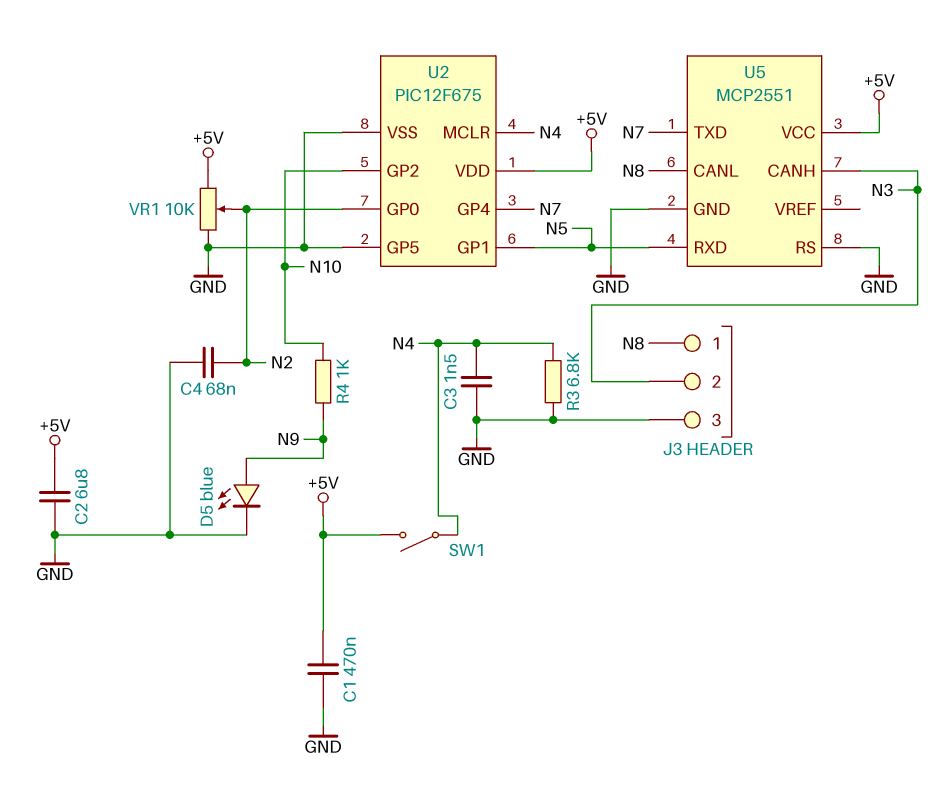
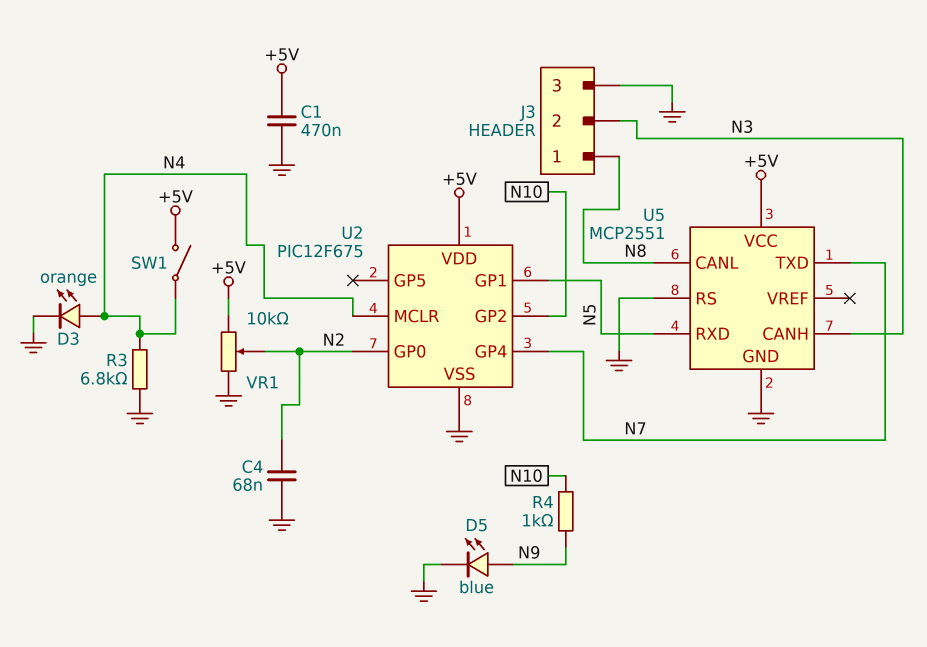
C2: 6.8uF (+5V, GND) -> none
C3: 1.5nF (GND, N4) -> none
D3: none -> LED orange (A N4, K GND)
U2 pin GP5: GND -> none

